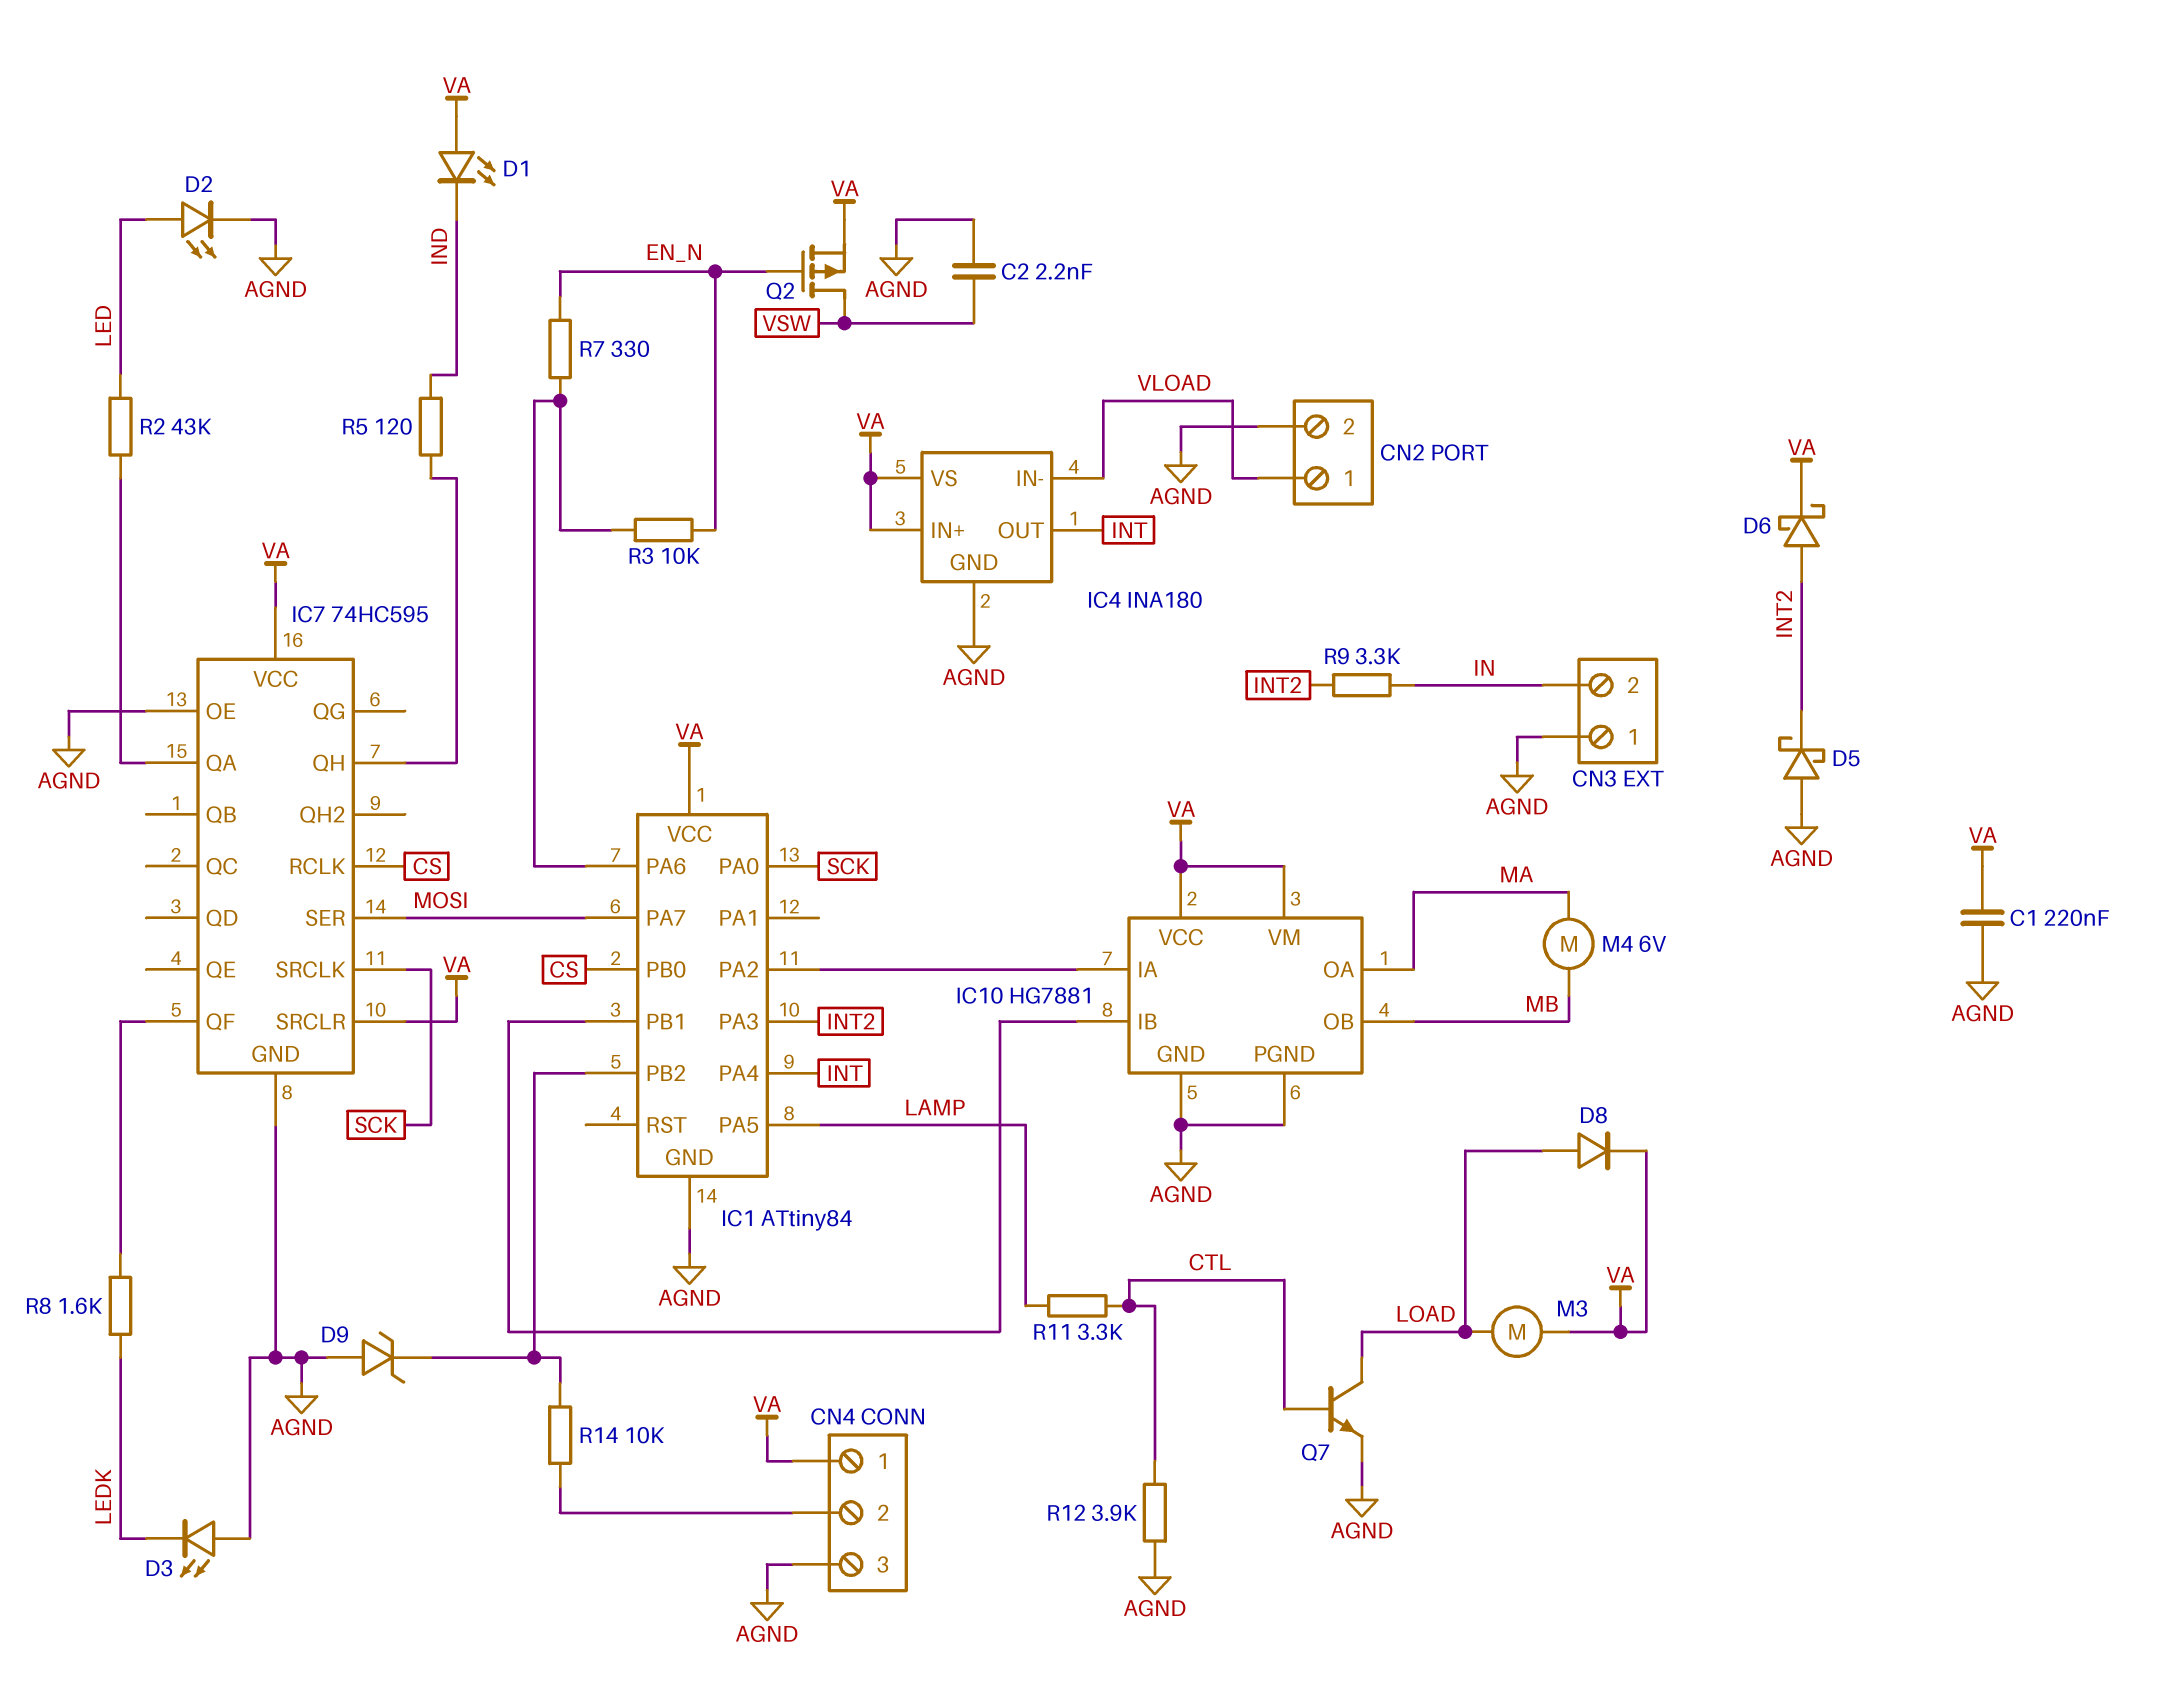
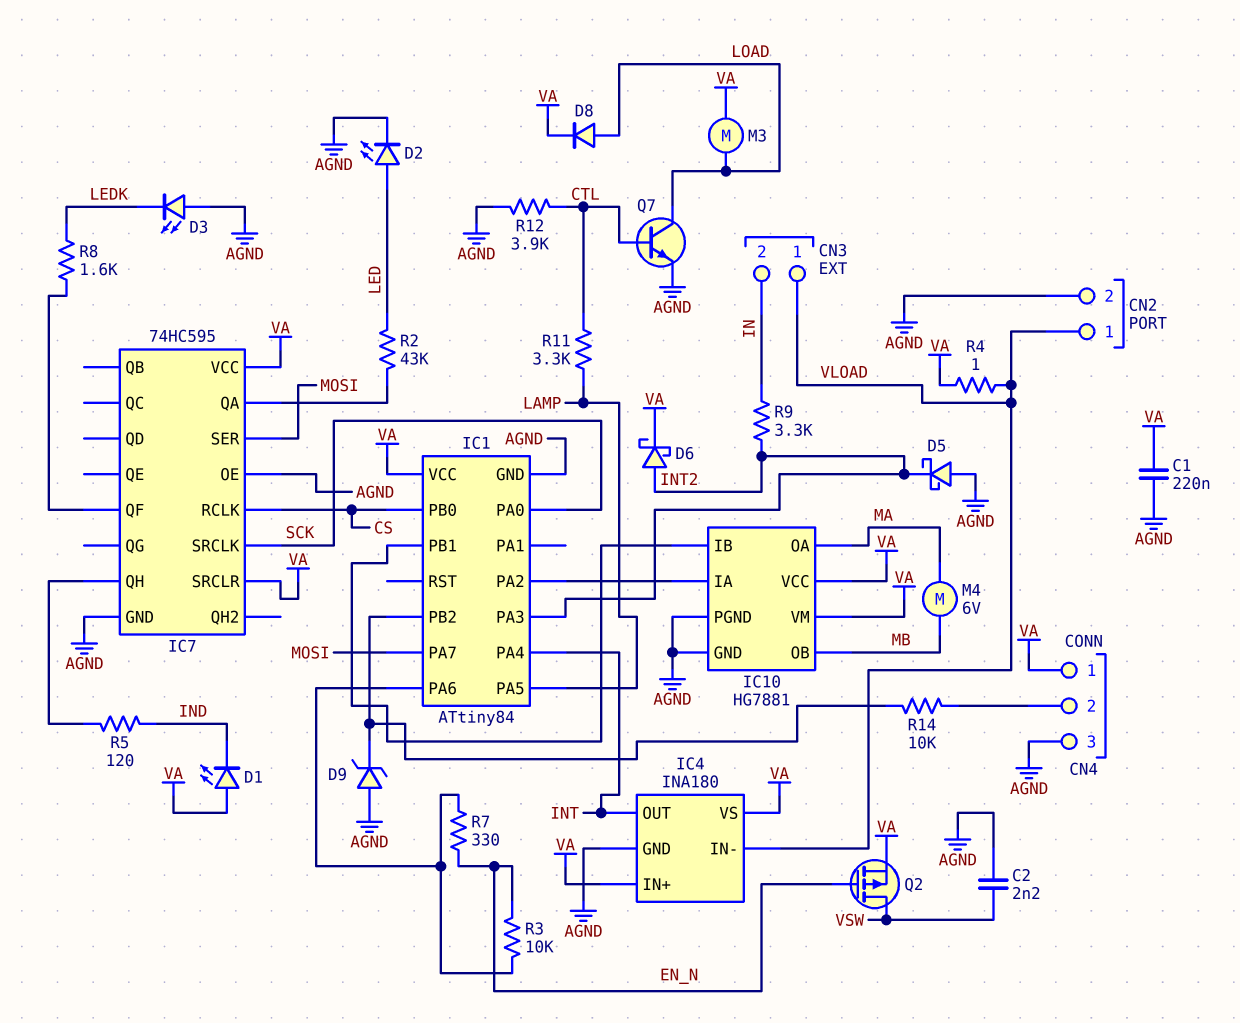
CN3 pin 1: AGND -> VLOAD
R4: none -> 1 (VA, VLOAD)

